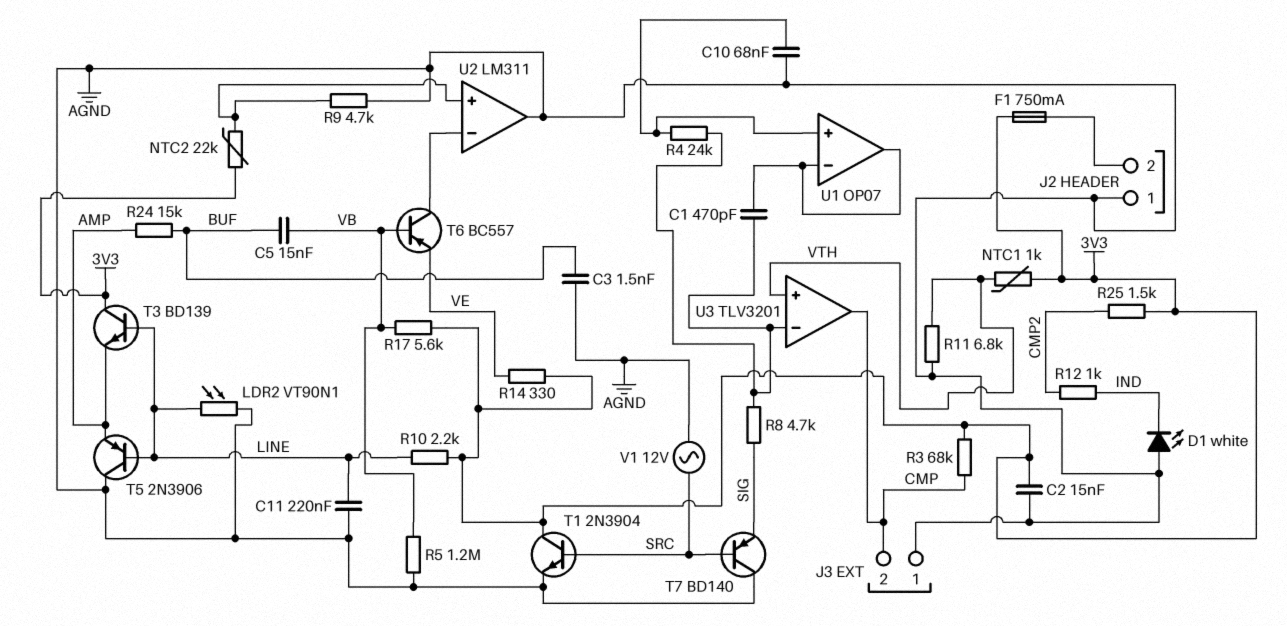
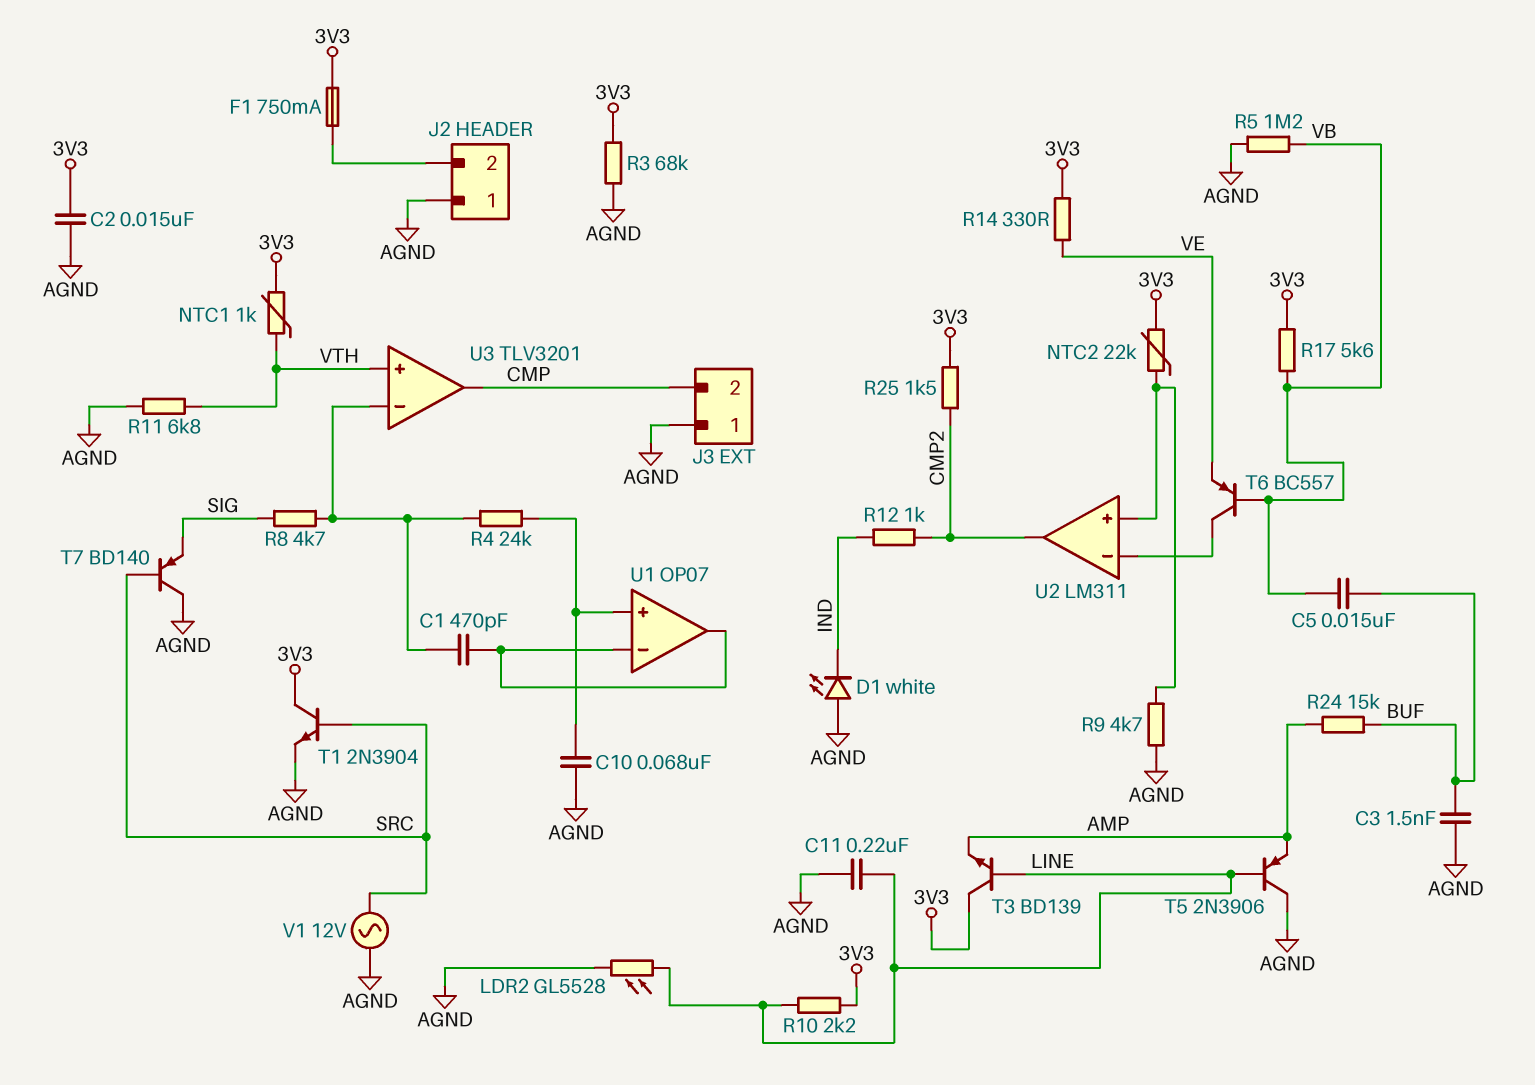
LDR2: VT90N1 (AGND, LINE) -> GL5528 (AGND, LINE)
R3: 68k (3V3, CMP) -> 68k (3V3, AGND)
U2 pin out: AGND -> CMP2

